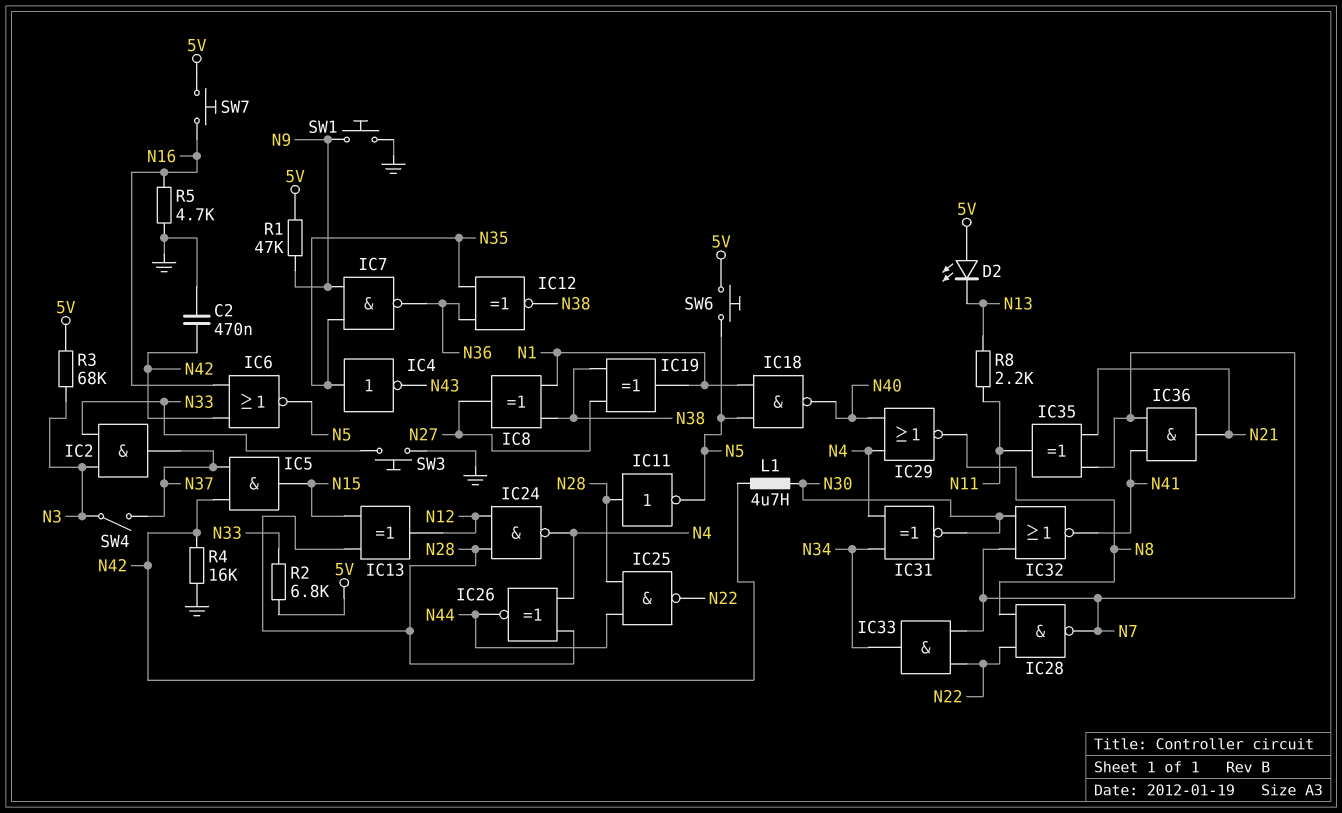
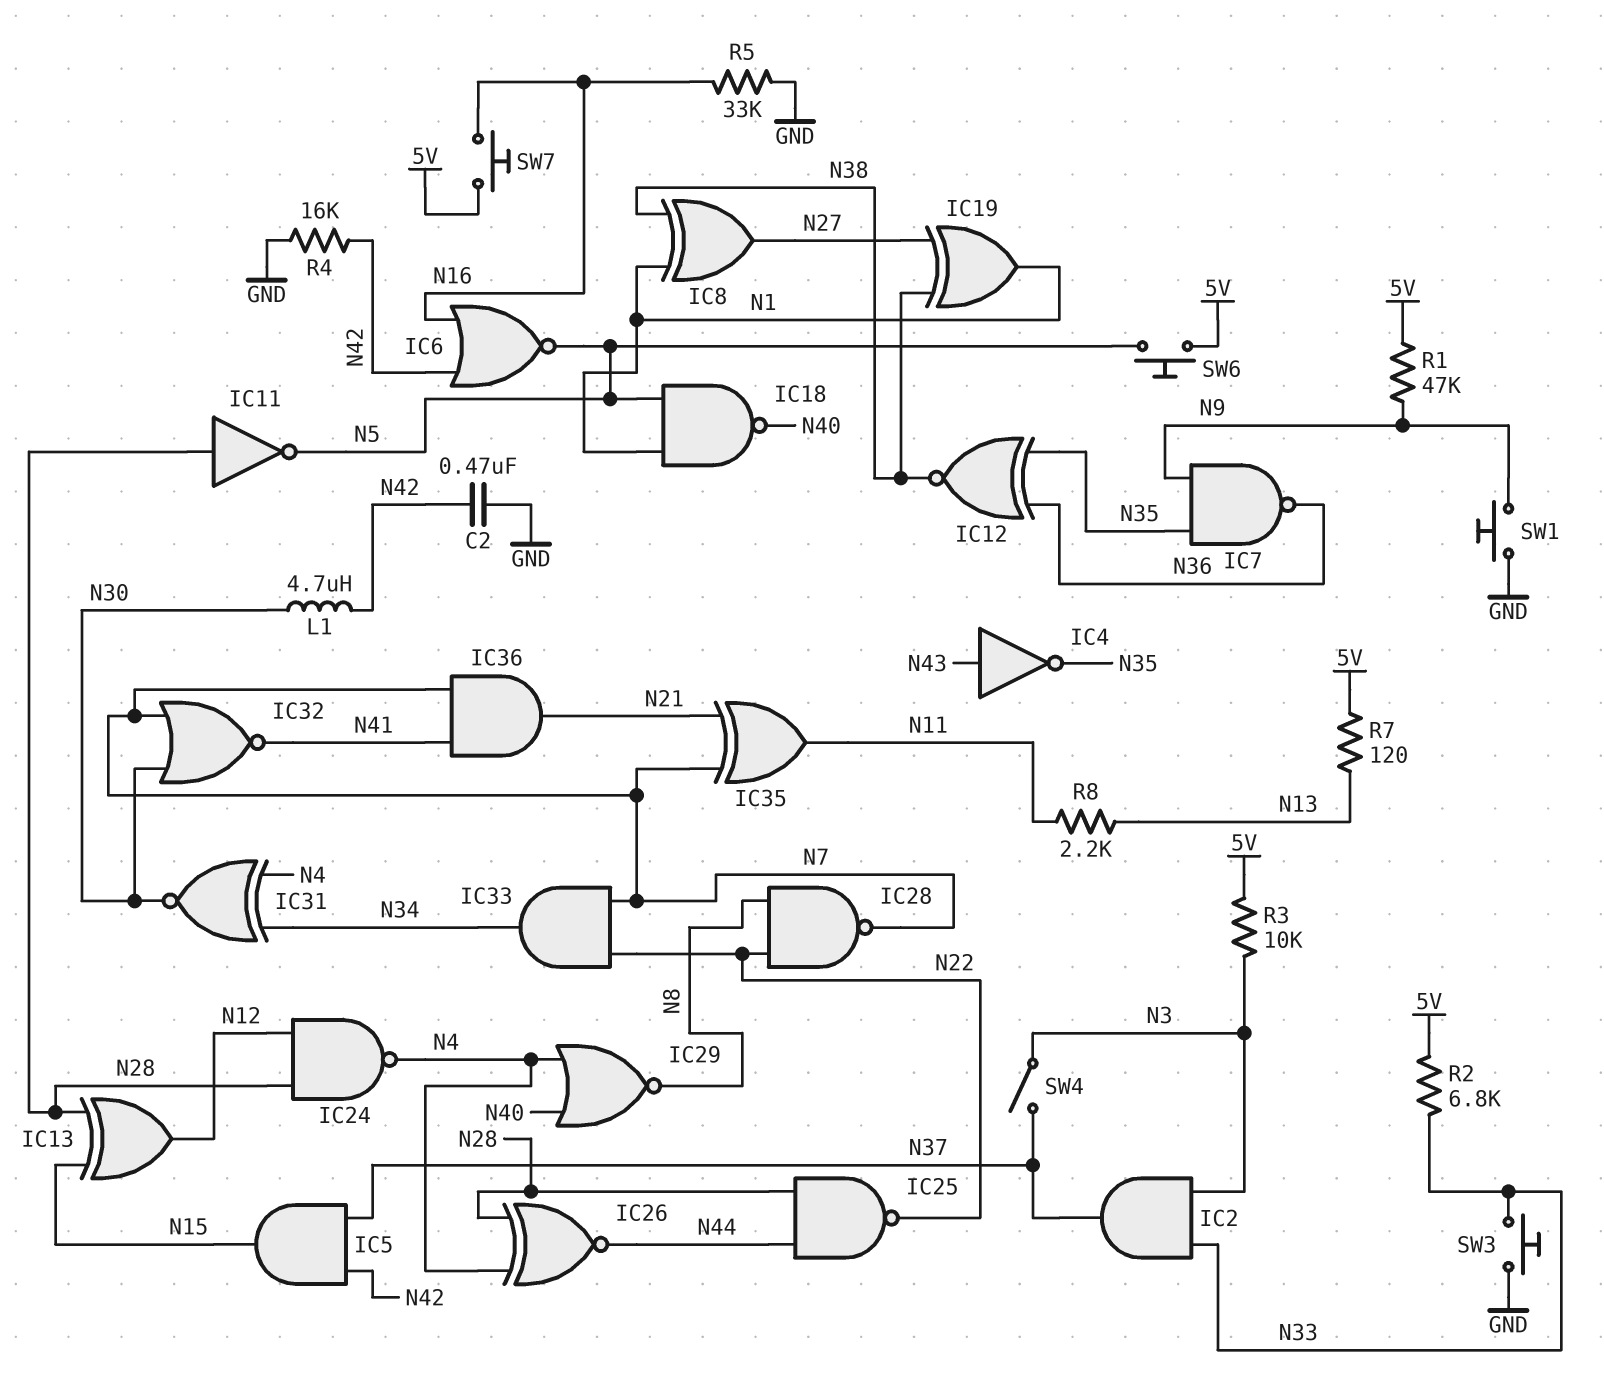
D2: LED (A 5V, K N13) -> none
IC4: NOT (in N35, out N43) -> NOT (in N43, out N35)
R3: 68k (5V, N3) -> 10k (5V, N3)
R5: 4.7k (GND, N16) -> 33k (GND, N16)
R7: none -> 120 (5V, N13)

